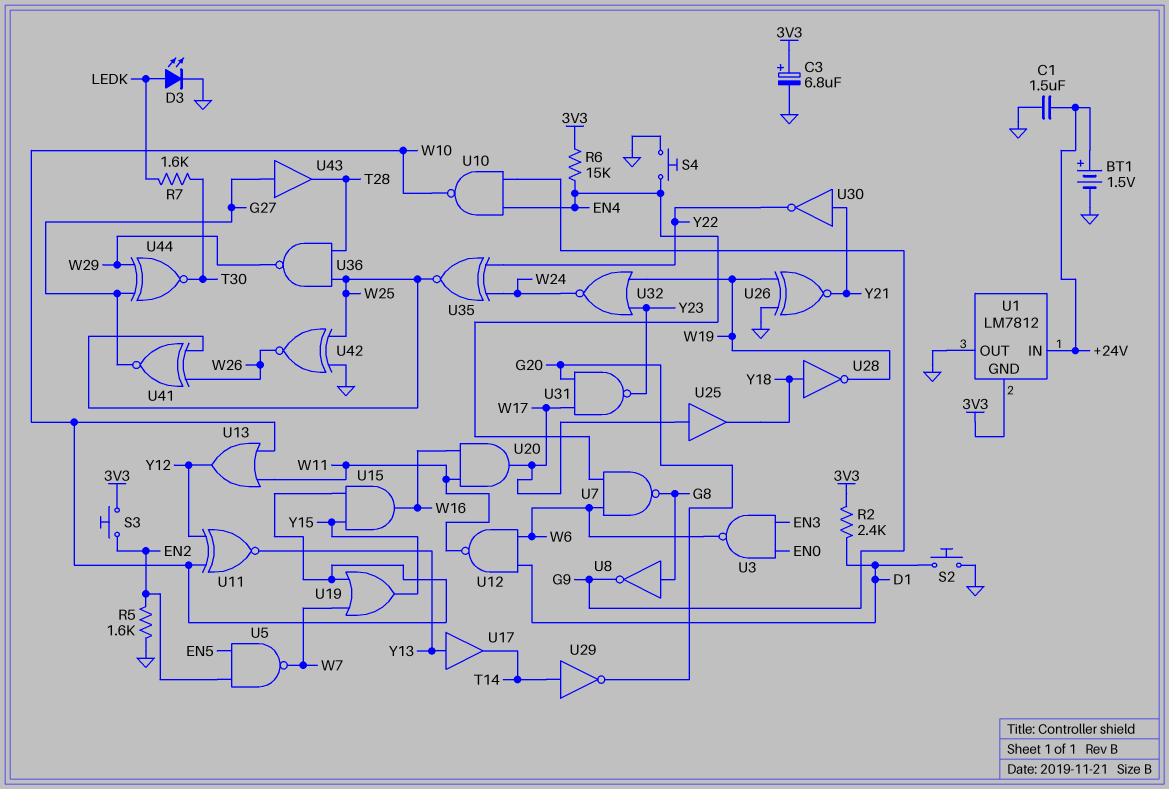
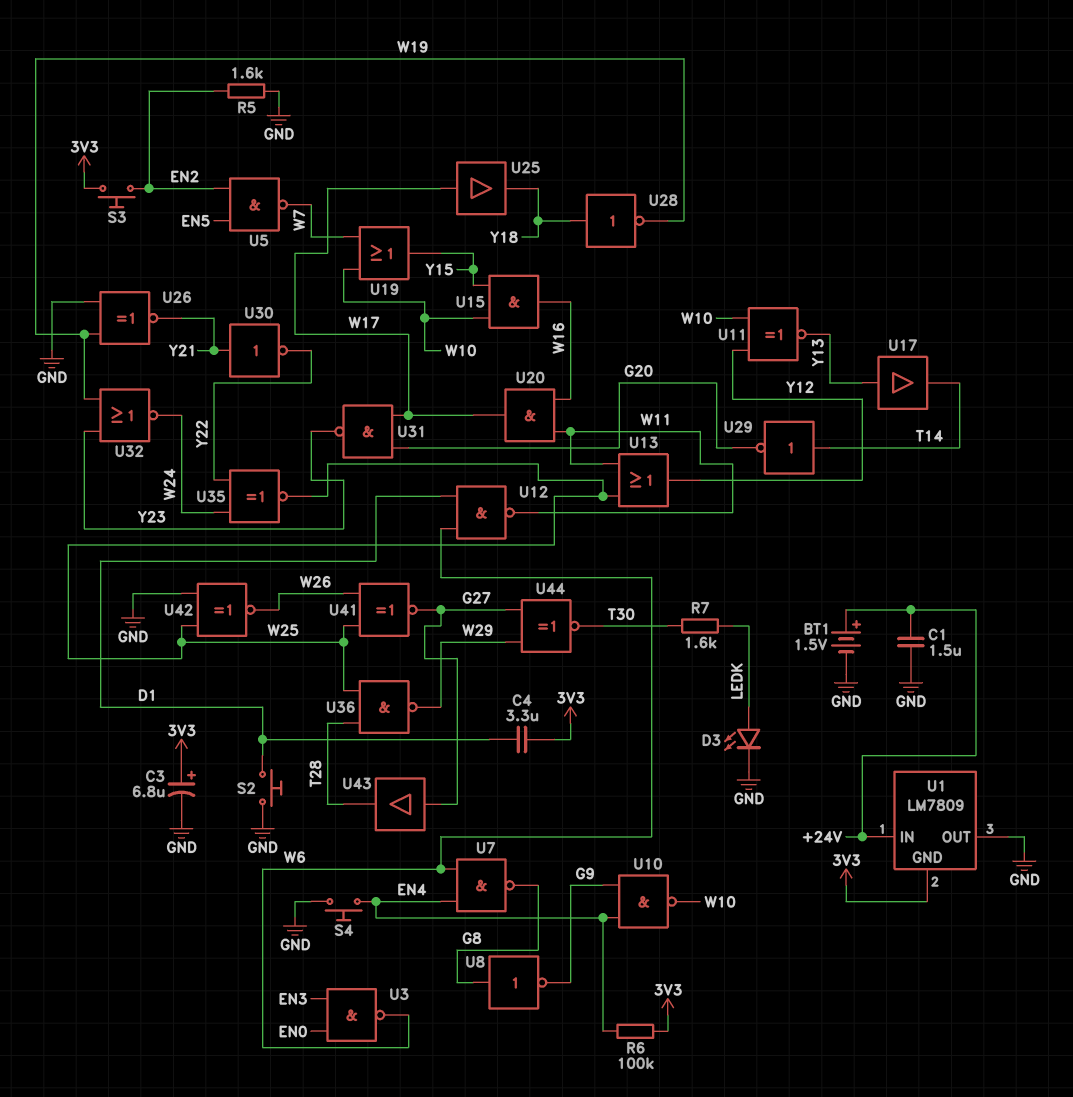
C4: none -> 3.3uF (3V3, D1)
R2: 2.4k (3V3, D1) -> none
R6: 15k (3V3, EN4) -> 100k (3V3, EN4)
U1: LM7812 -> LM7809
U13: OR (in W10, in W11, out Y12) -> OR (in W11, in W25, out Y12)

